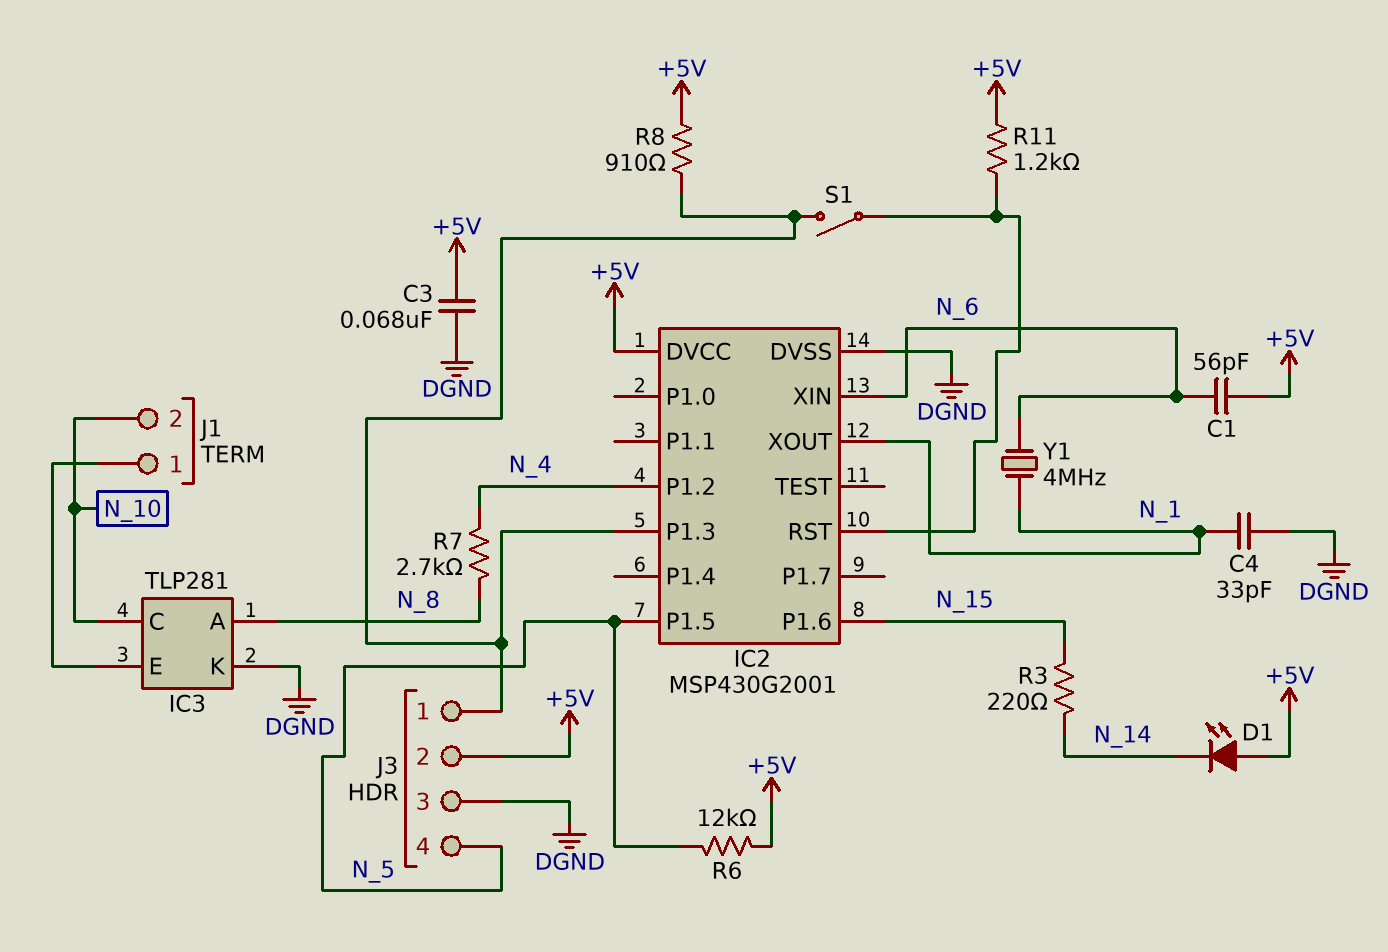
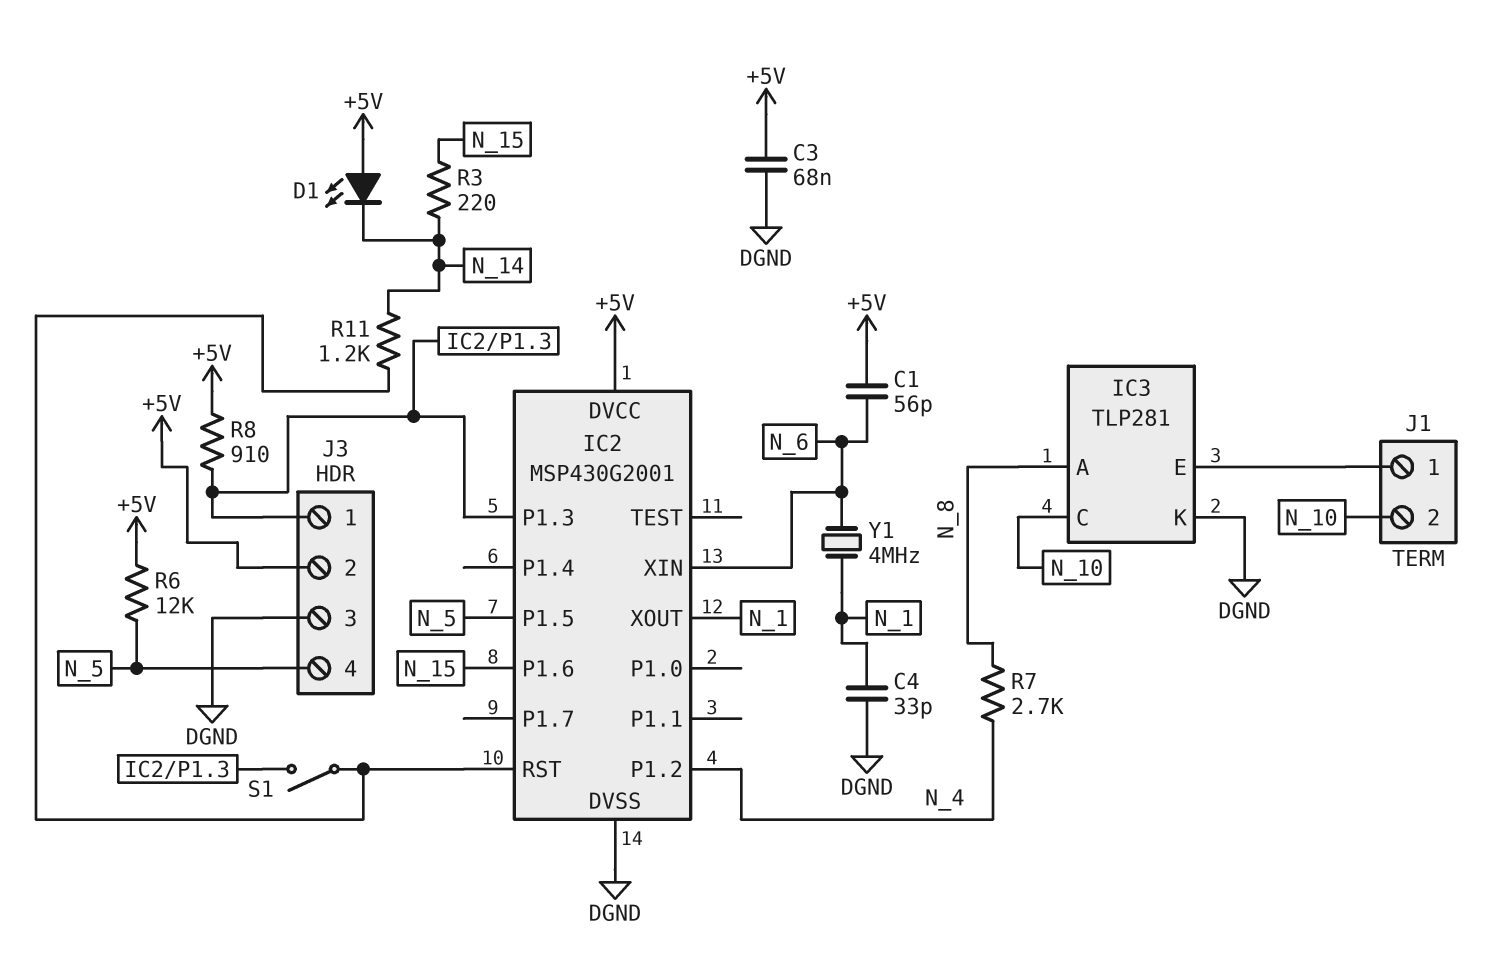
R11: 1.2k (+5V, IC2/RST) -> 1.2k (IC2/RST, N_14)

